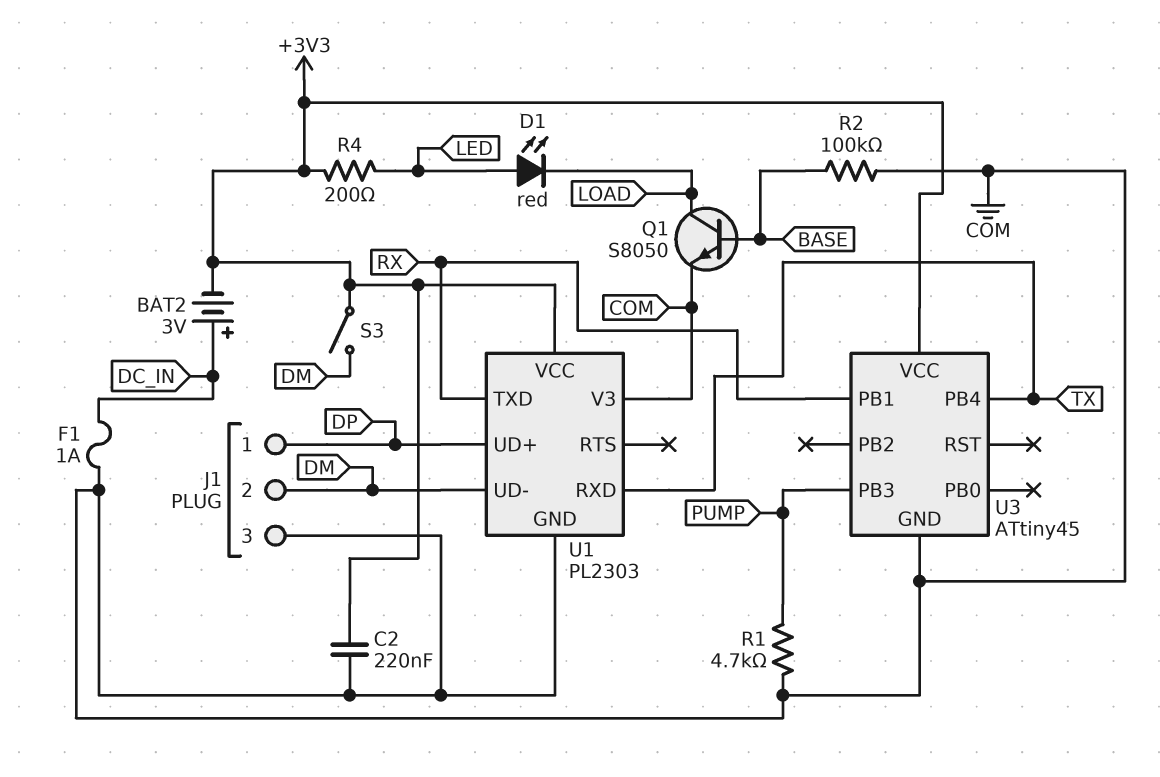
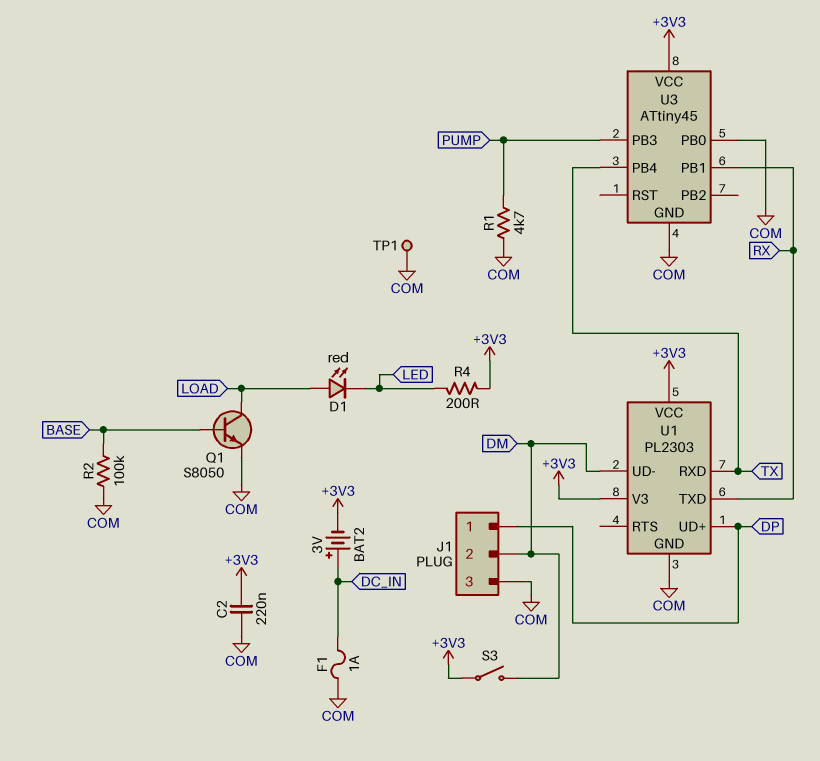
D1: LED red (A LED, K LOAD) -> LED red (A LOAD, K LED)
TP1: none -> test point (COM)
U1 pin V3: COM -> +3V3
U3 pin PB0: none -> COM

